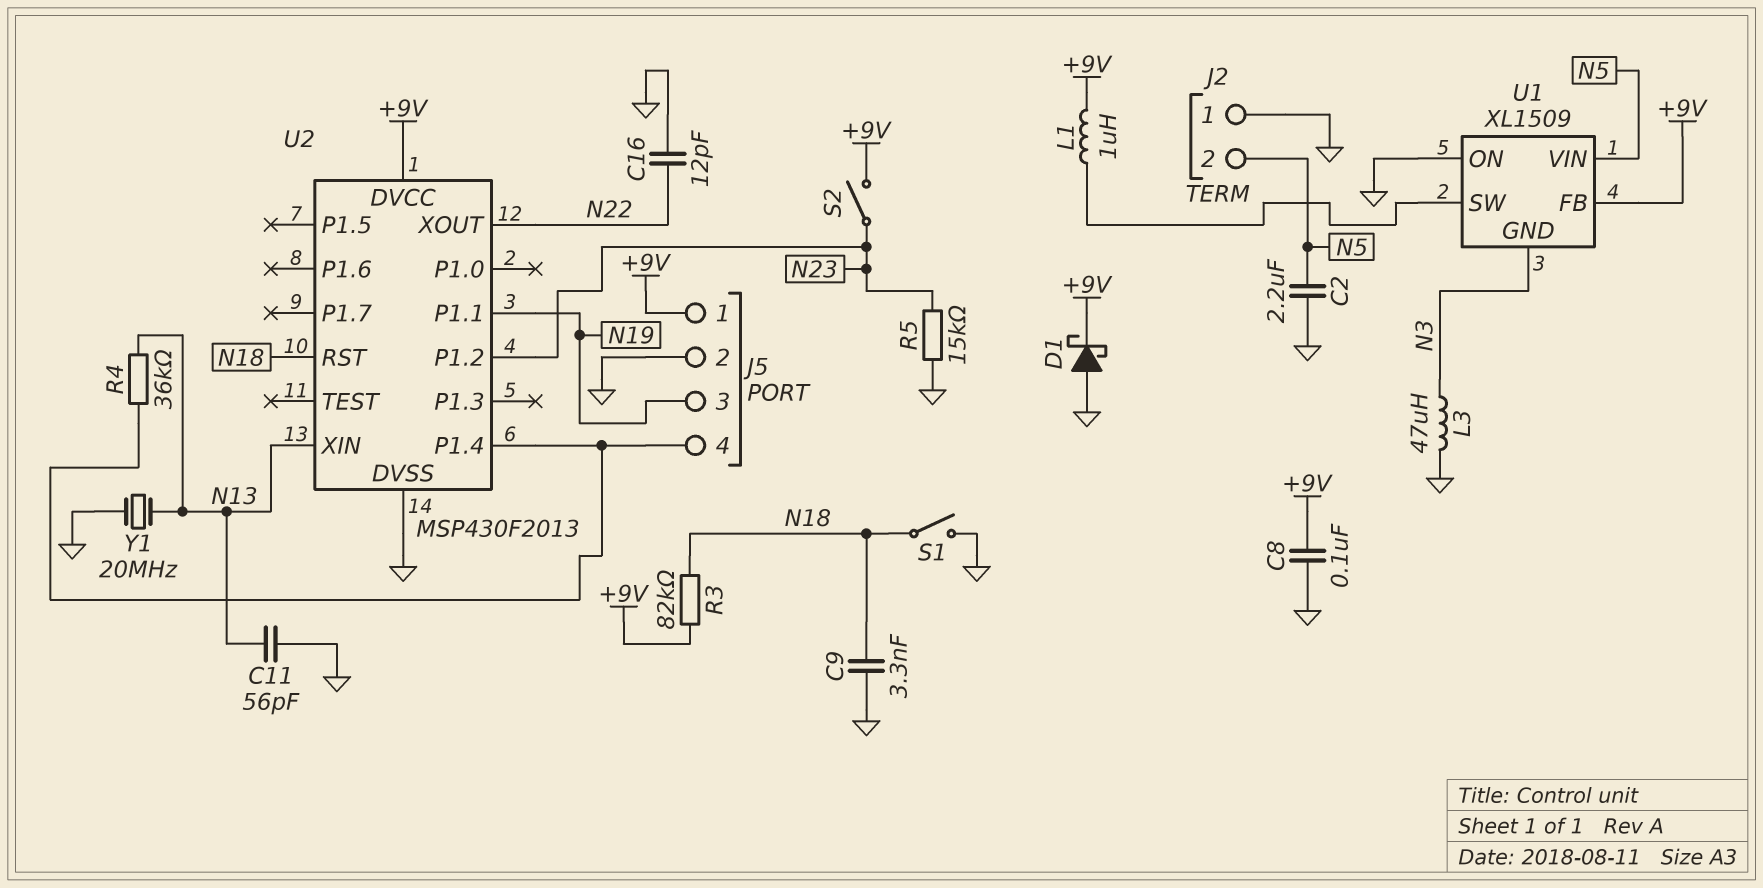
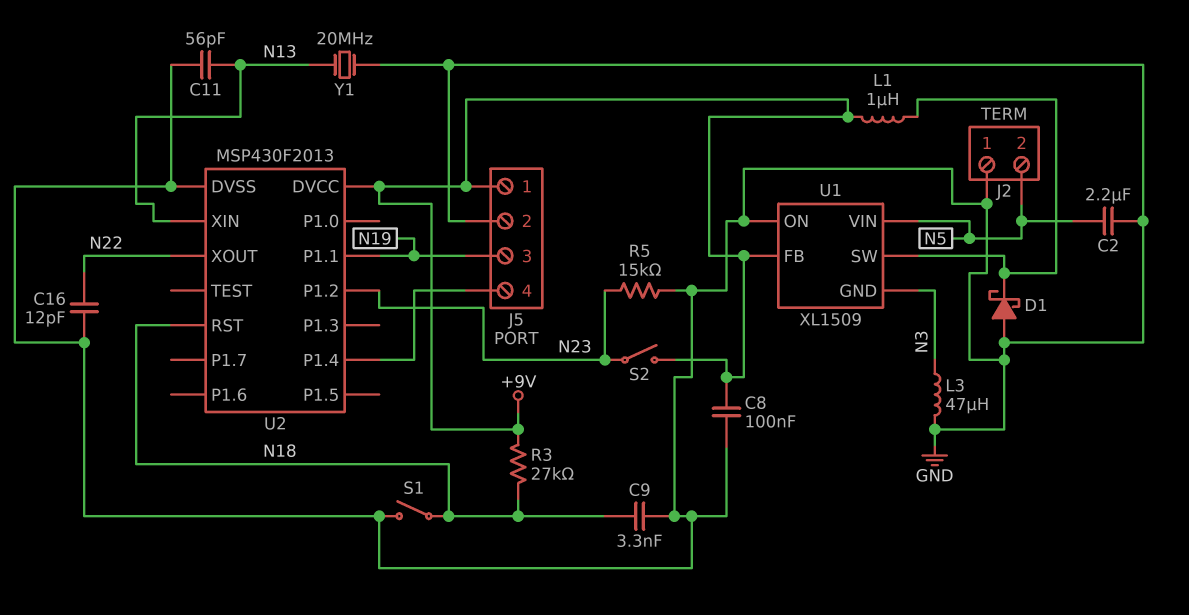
D1: schottky (A GND, K +9V) -> schottky (A GND, K U1/SW)
R3: 82k (+9V, N18) -> 27k (+9V, N18)
R4: 36k (J5/4, N13) -> none

